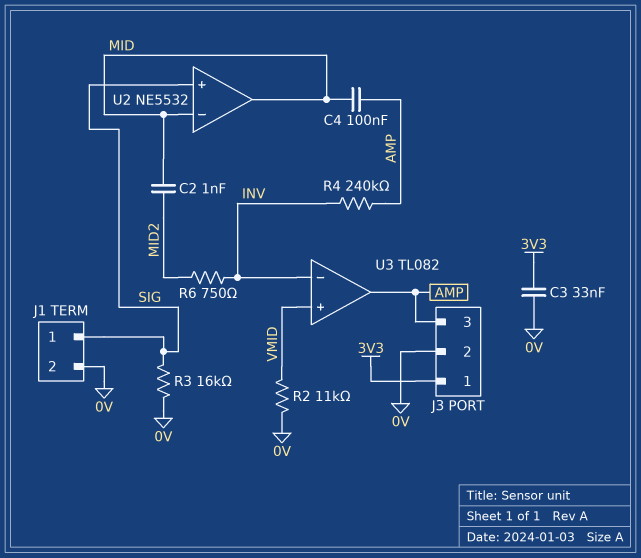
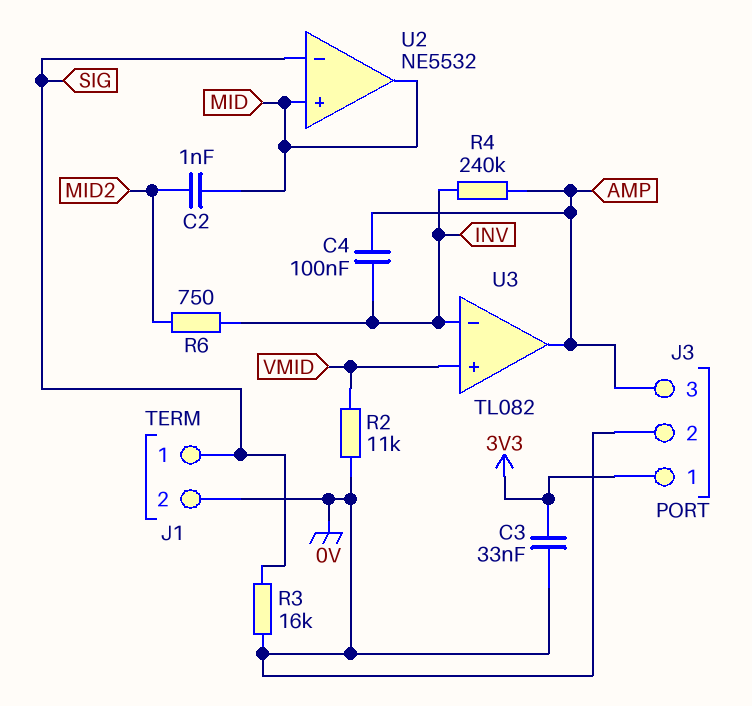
C4: 100nF (AMP, MID) -> 100nF (AMP, INV)
U2 pin in+: SIG -> MID
U2 pin in-: MID -> SIG

